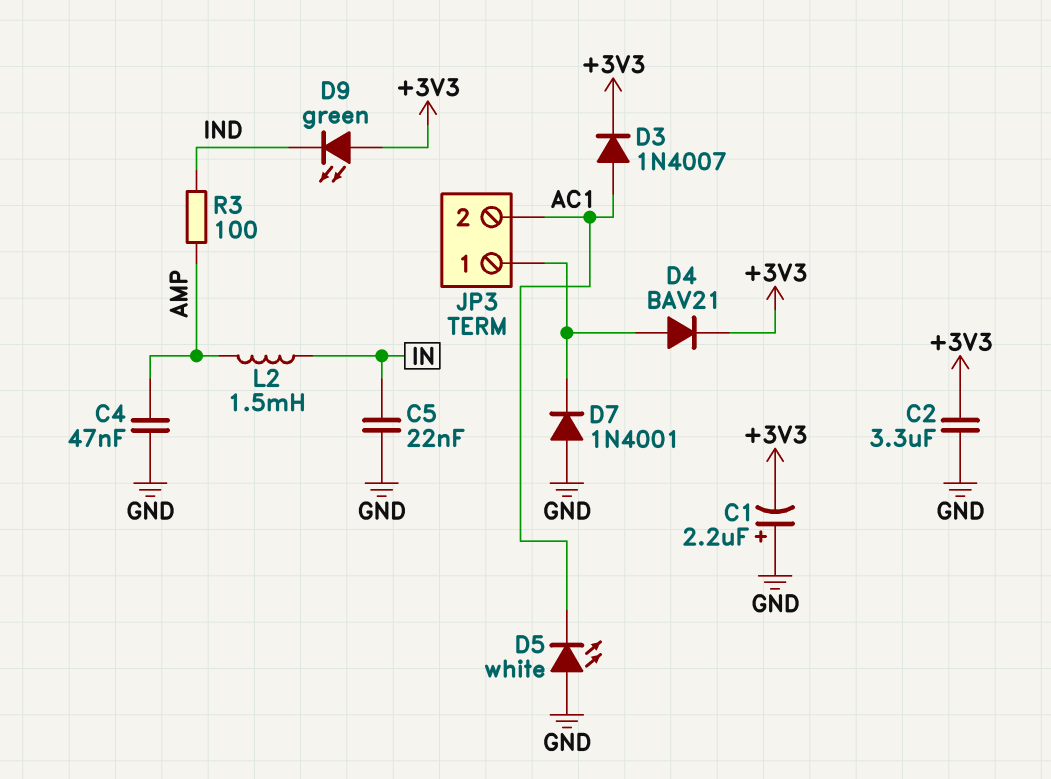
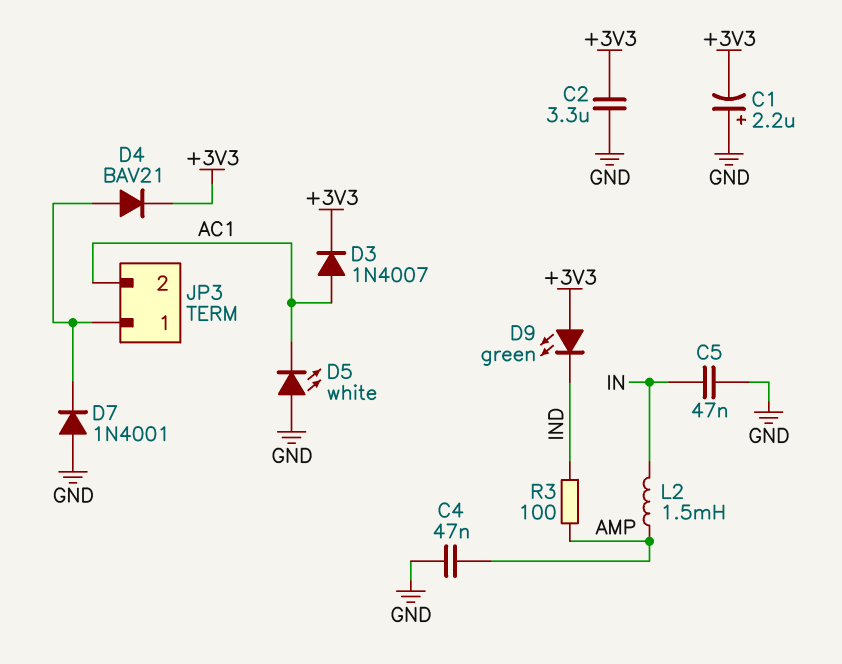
C5: 22nF (GND, IN) -> 47nF (GND, IN)

